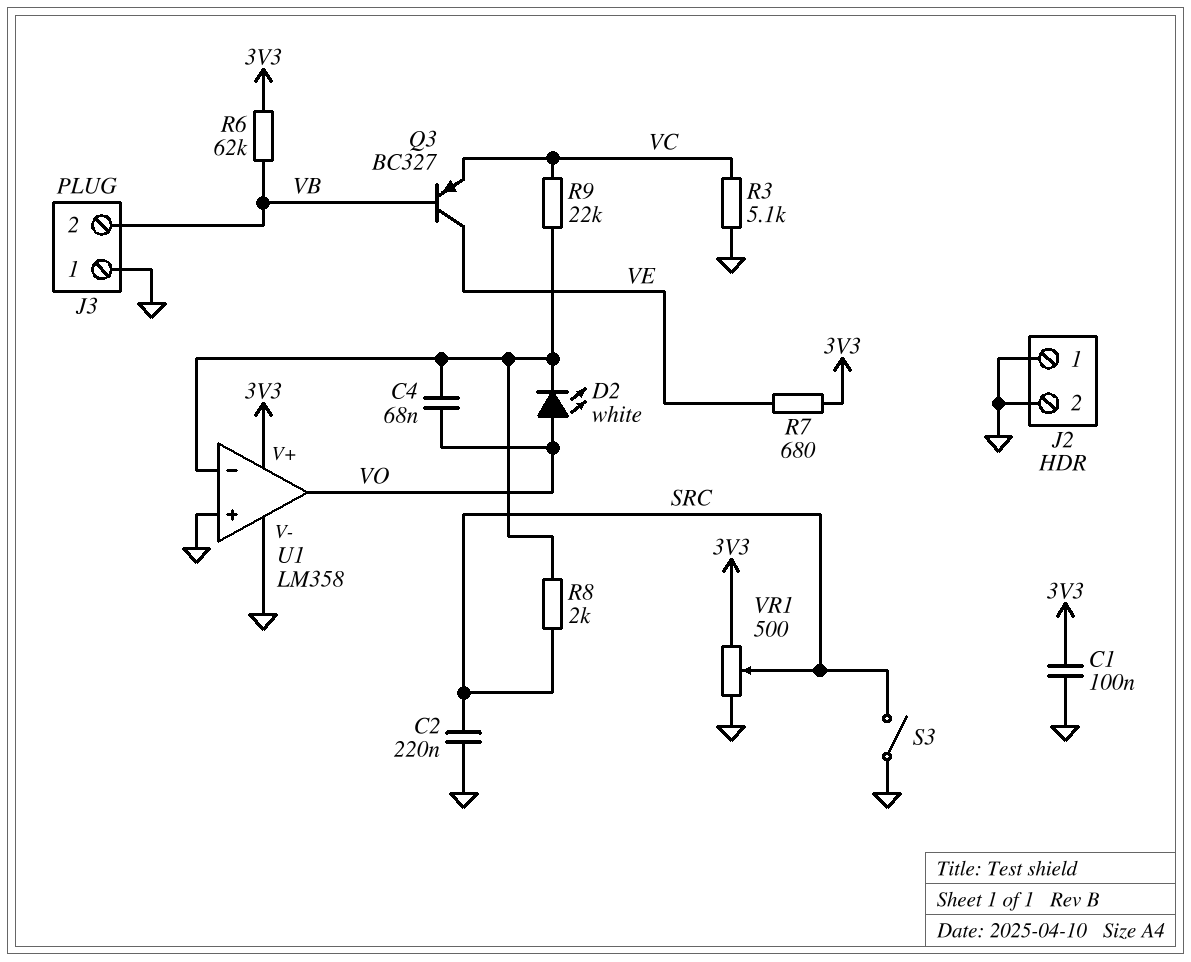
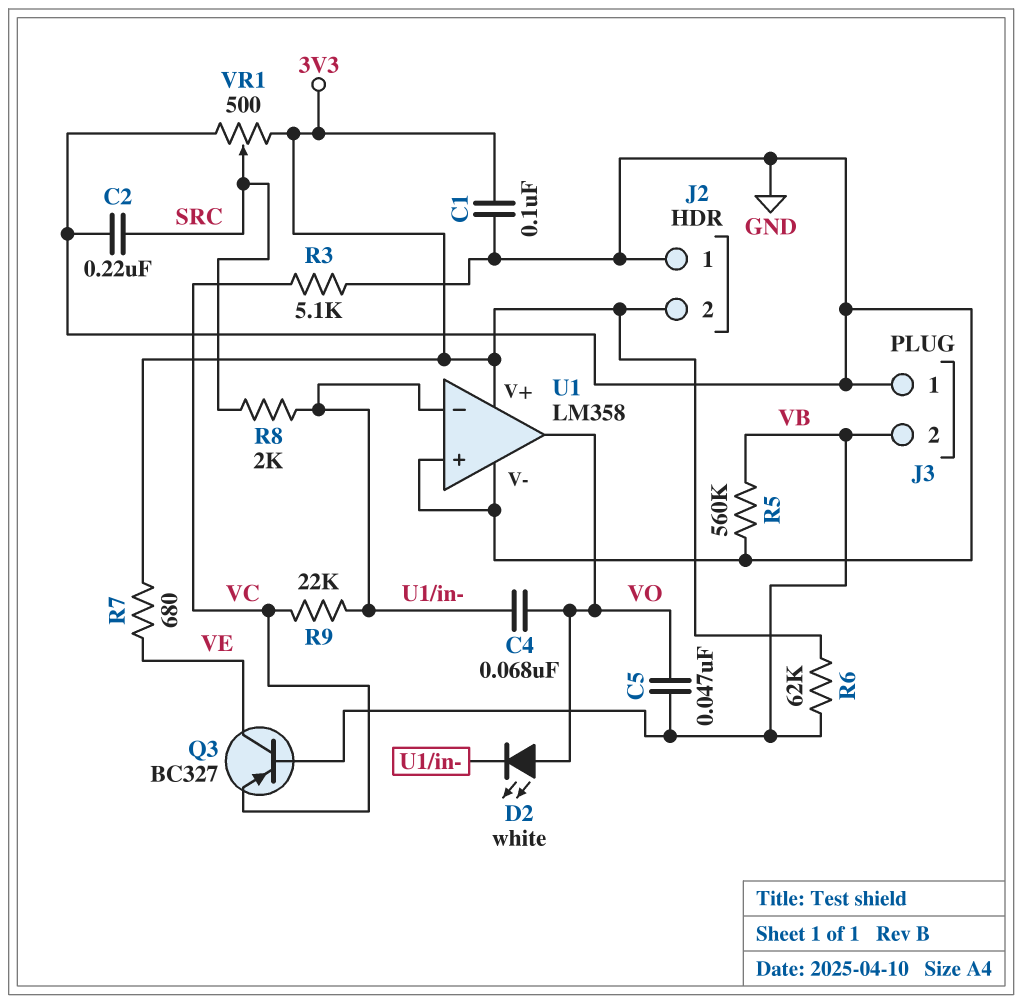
C5: none -> 47nF (VB, VO)
J2 pin 2: GND -> 3V3
R5: none -> 560k (GND, VB)
S3: switch (GND, SRC) -> none

